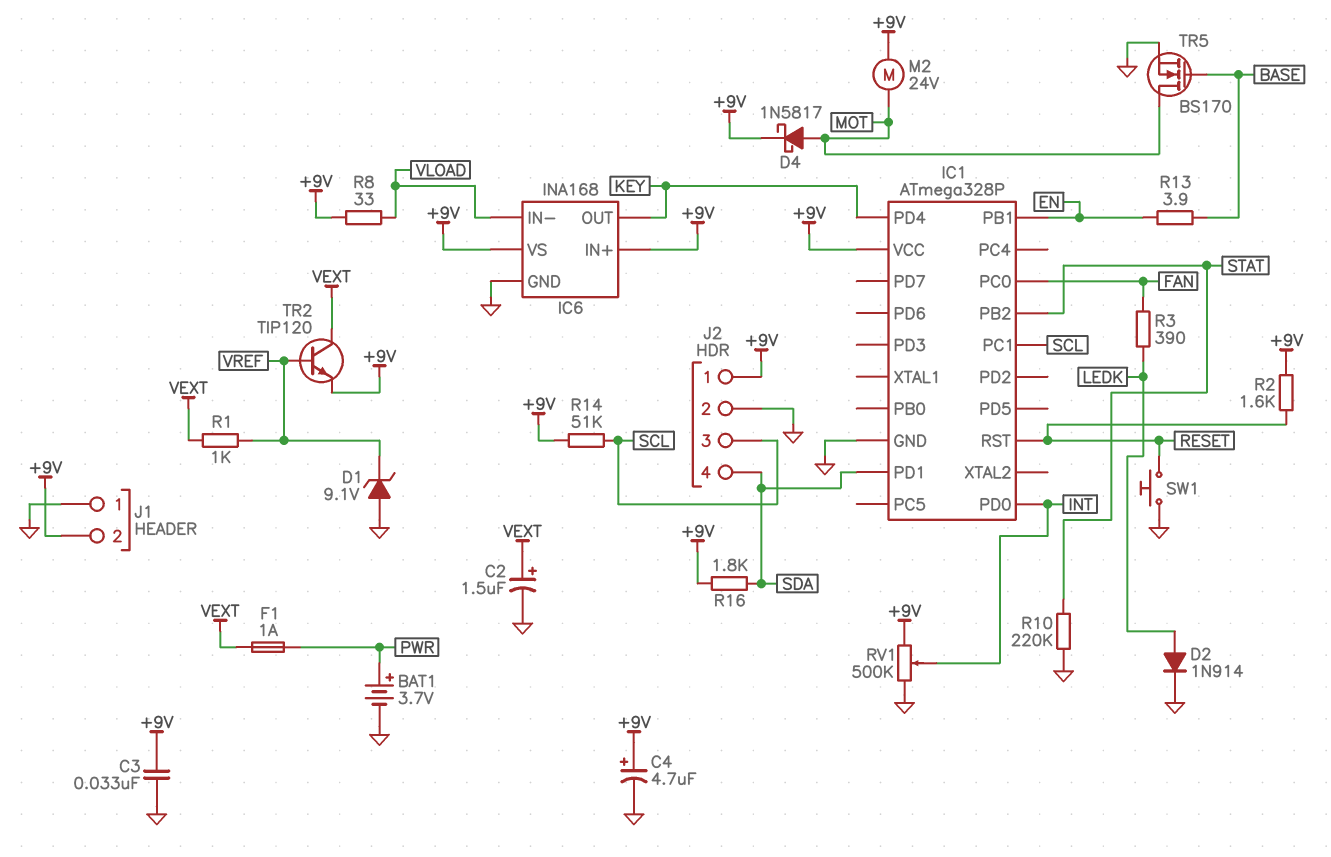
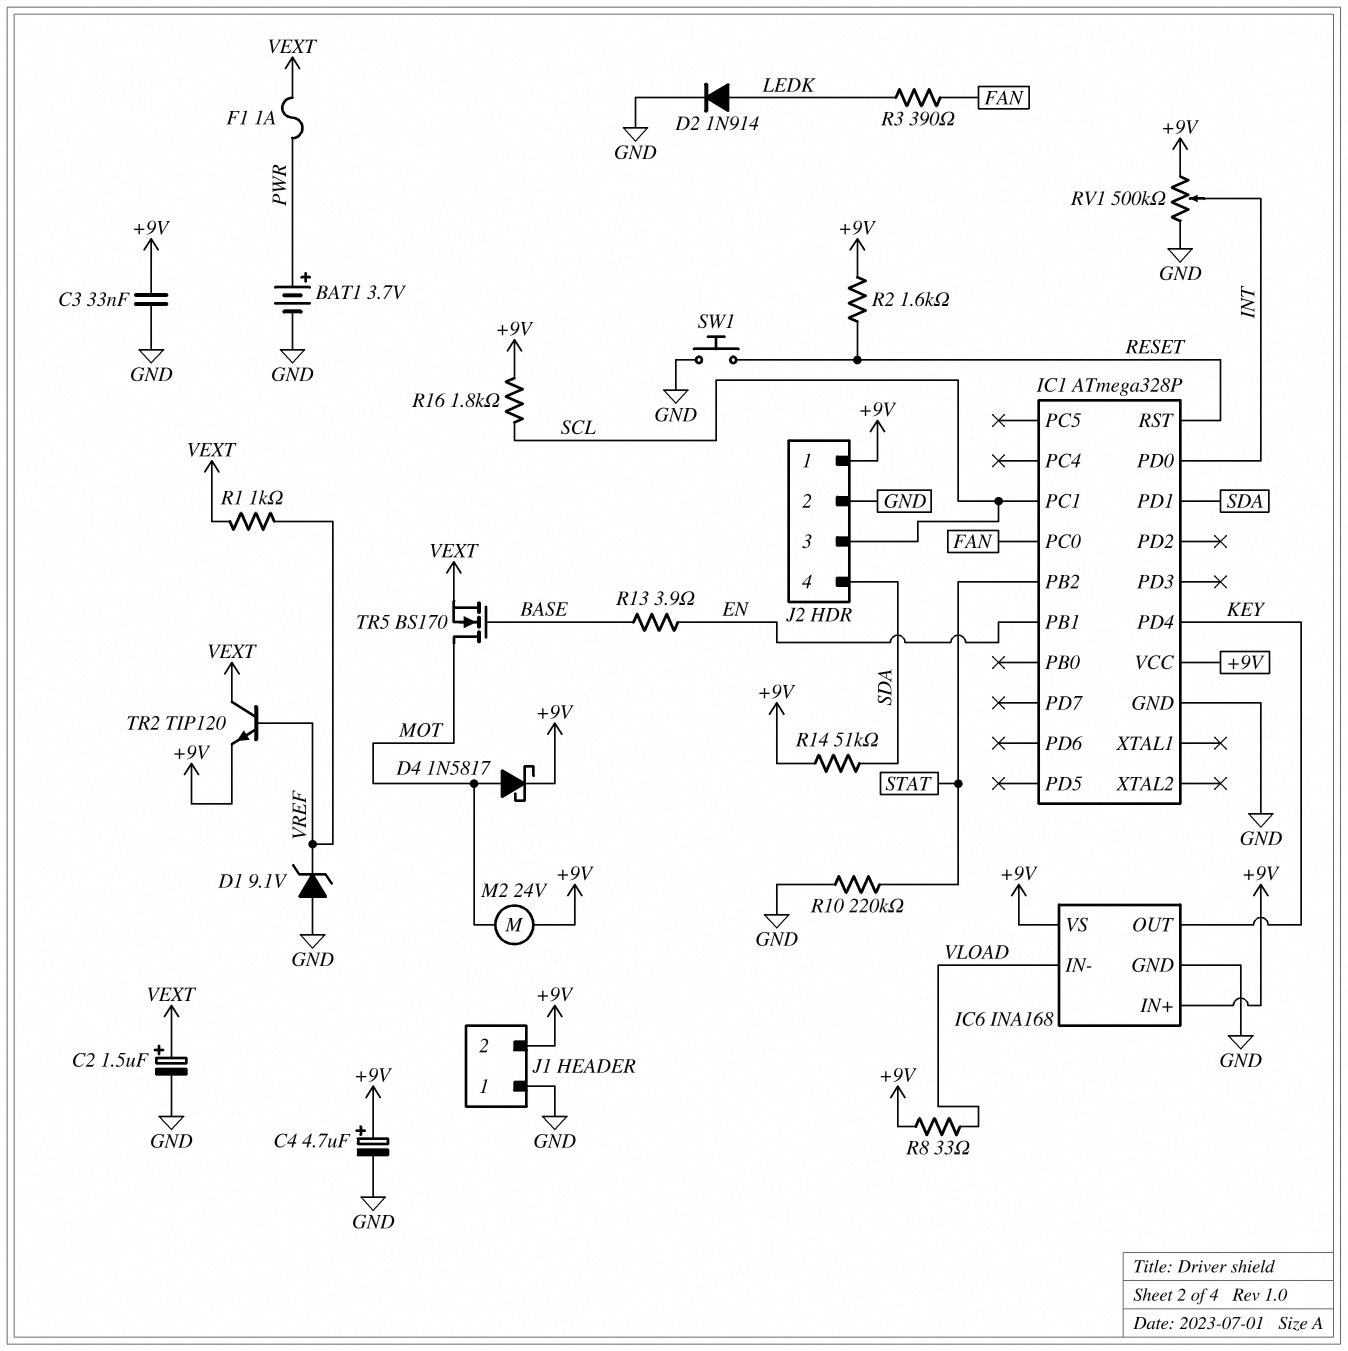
R14: 51k (+9V, SCL) -> 51k (+9V, SDA)
R16: 1.8k (+9V, SDA) -> 1.8k (+9V, SCL)
TR5: NMOS BS170 (G BASE, D MOT, S GND) -> NMOS BS170 (G BASE, D MOT, S VEXT)

